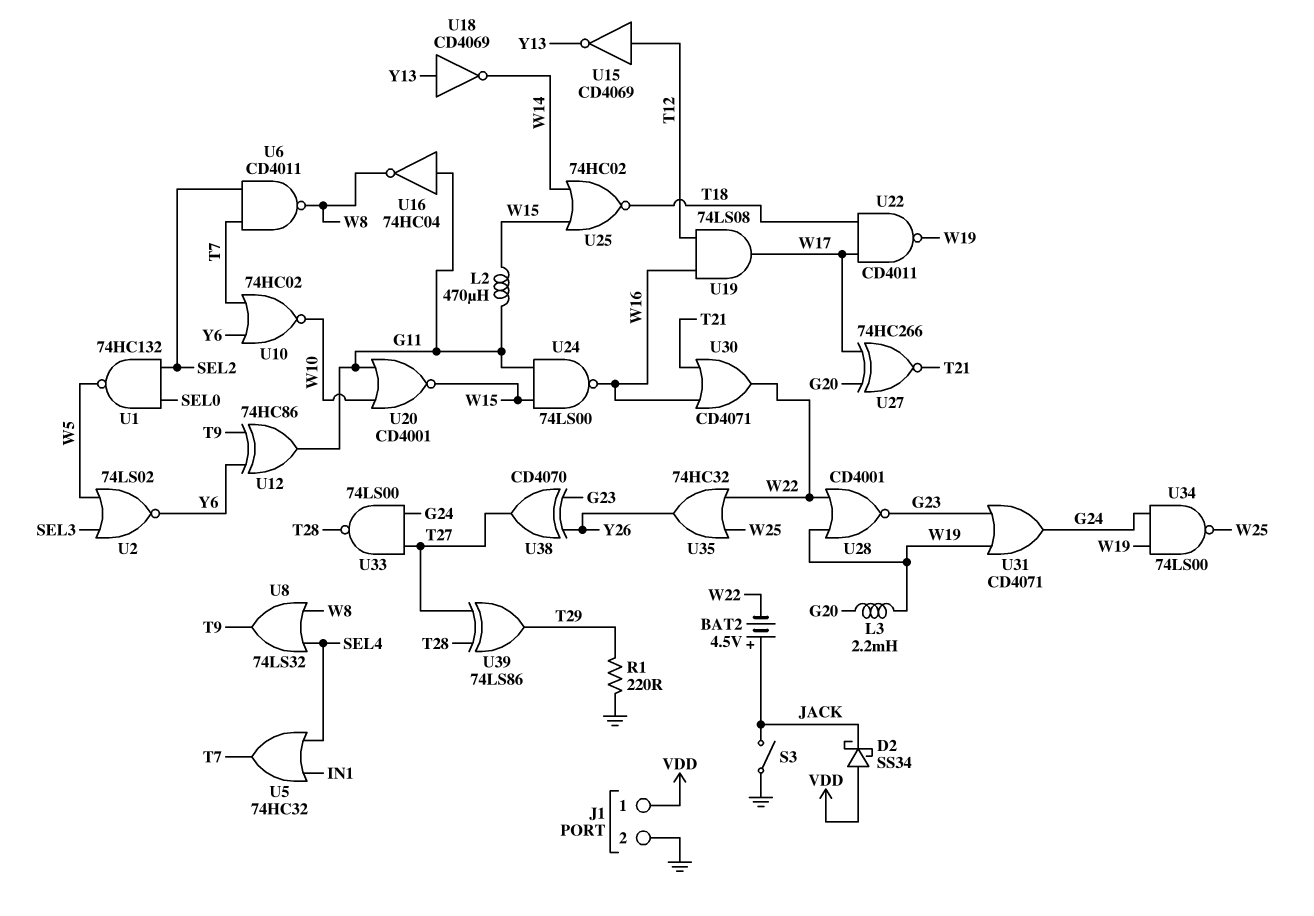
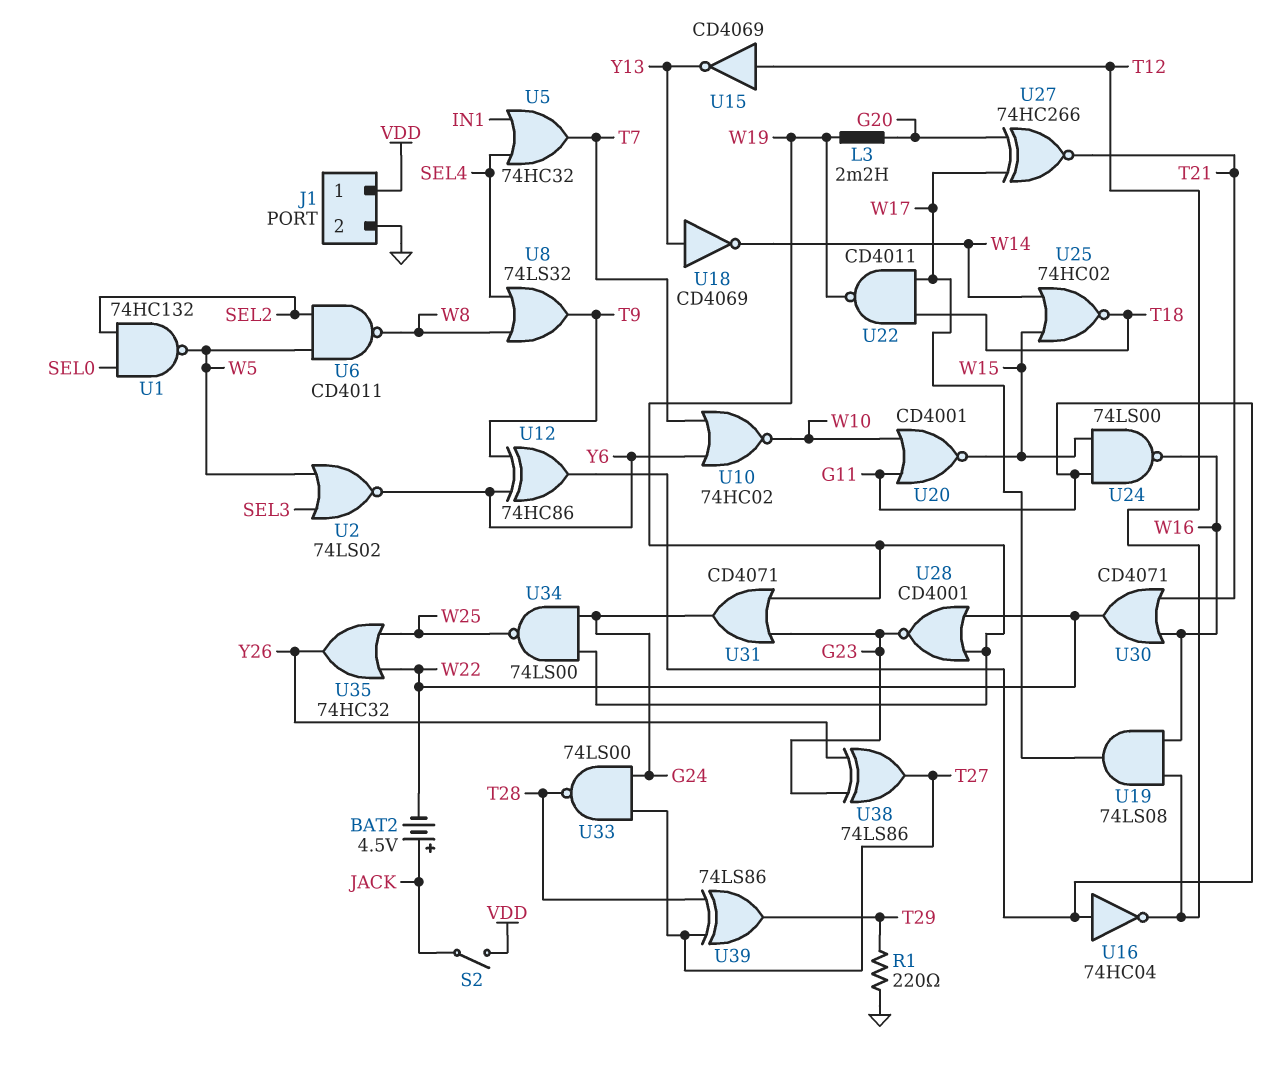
D2: schottky SS34 (A VDD, K JACK) -> none
L2: 470uH (G11, W15) -> none
S2: none -> switch (JACK, VDD)
S3: switch (GND, JACK) -> none
U6: NAND CD4011 (in SEL2, in T7, out W8) -> NAND CD4011 (in SEL2, in W5, out W8)
U16: NOT 74HC04 (in G11, out W8) -> NOT 74HC04 (in G11, out T12)
U38: XOR CD4070 (in G23, in Y26, out T27) -> XOR 74LS86 (in G23, in Y26, out T27)

